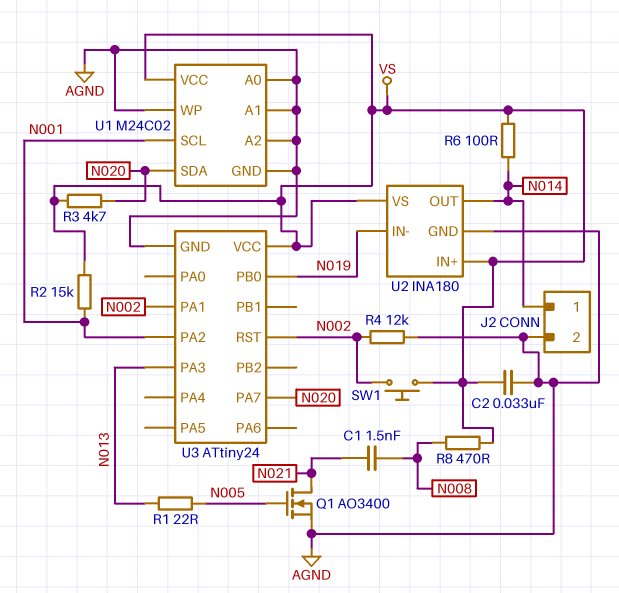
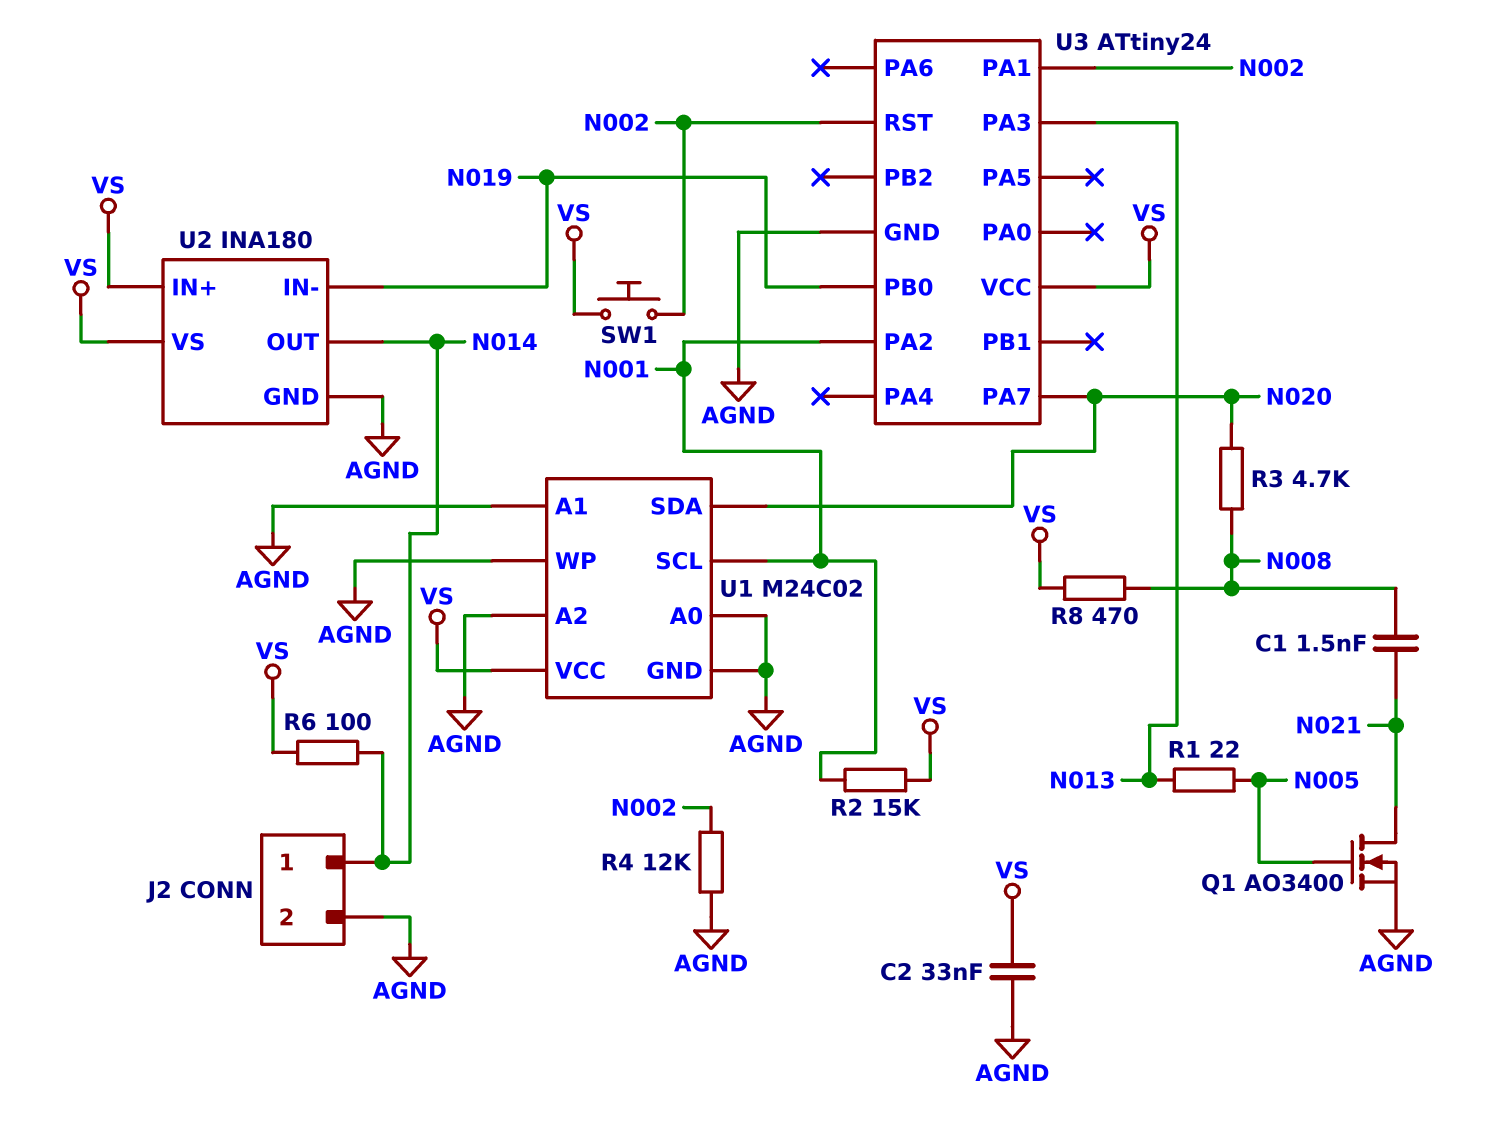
R3: 4.7k (N020, VS) -> 4.7k (N008, N020)

